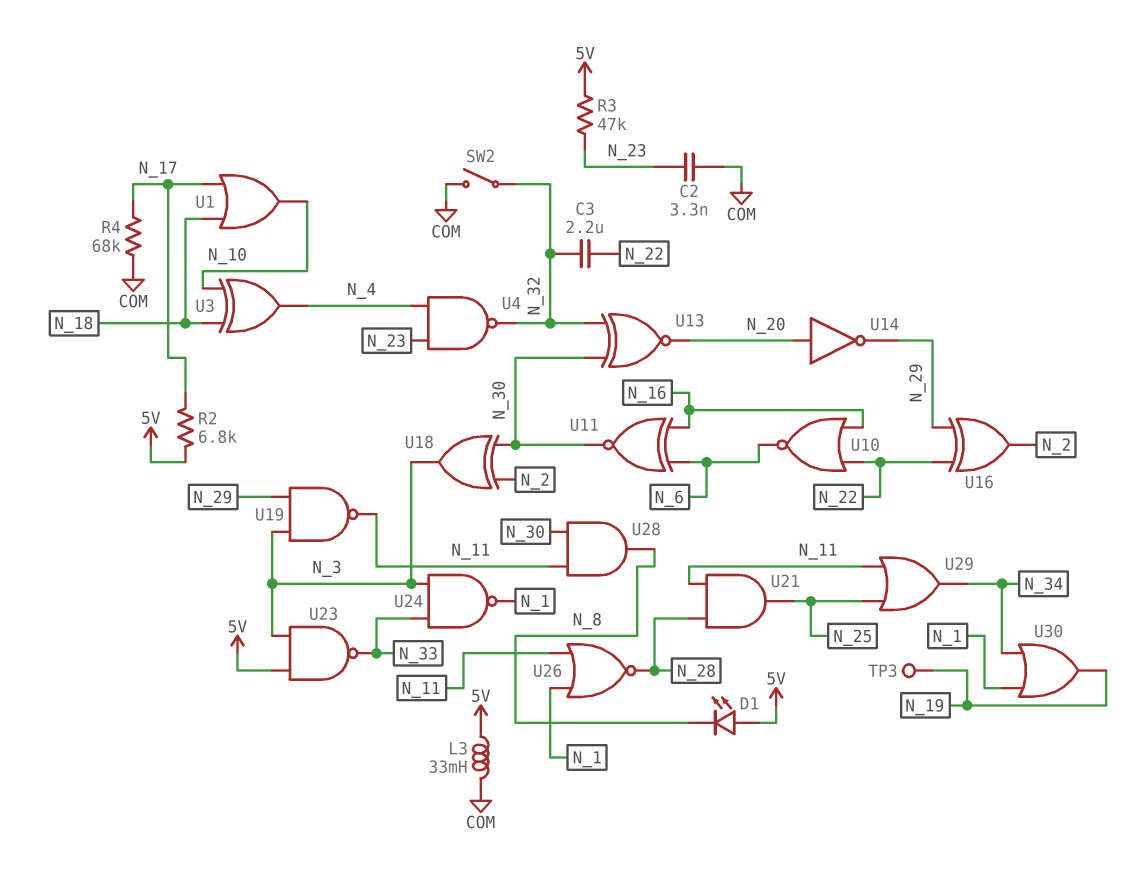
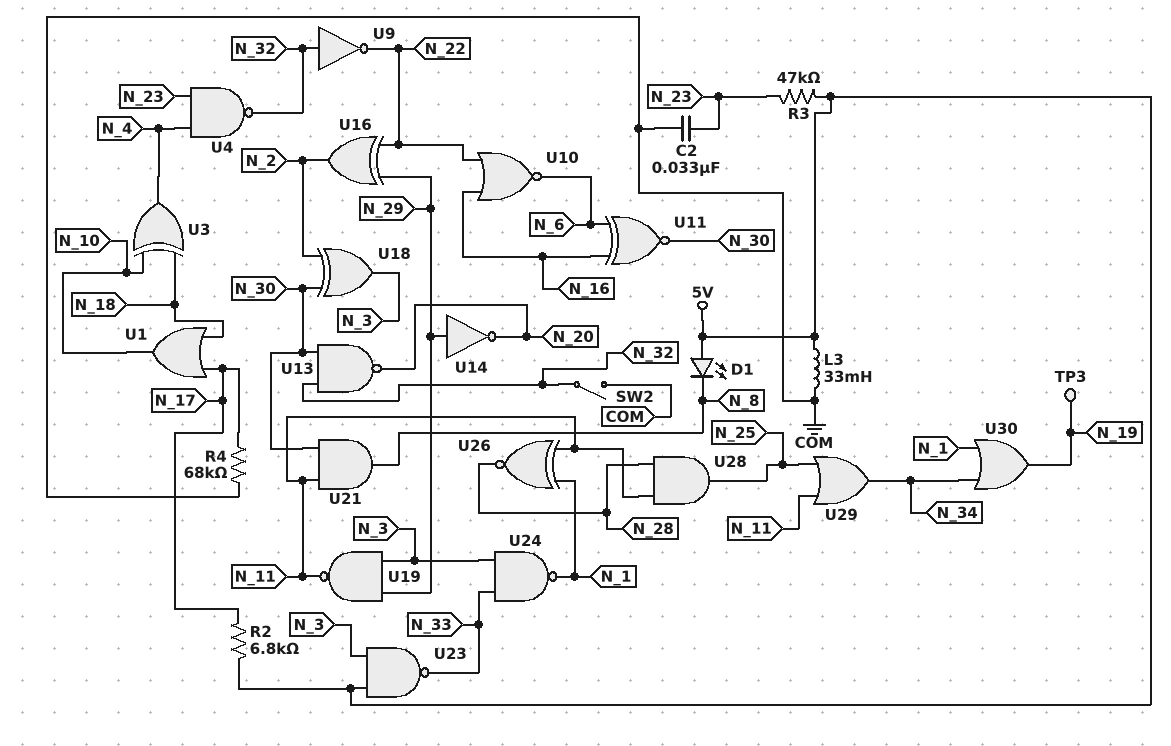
C2: 3.3nF (COM, N_23) -> 33nF (COM, N_23)
C3: 2.2uF (N_22, N_32) -> none
U9: none -> NOT (in N_32, out N_22)
U13: XNOR (in N_30, in N_32, out N_20) -> NAND (in N_30, in N_32, out N_20)
U14: NOT (in N_20, out N_29) -> NOT (in N_29, out N_20)
U21: AND (in N_11, in N_28, out N_25) -> AND (in N_11, in N_30, out N_8)
U26: NOR (in N_1, in N_11, out N_28) -> XNOR (in N_1, in N_11, out N_28)
U28: AND (in N_11, in N_30, out N_8) -> AND (in N_11, in N_28, out N_25)

